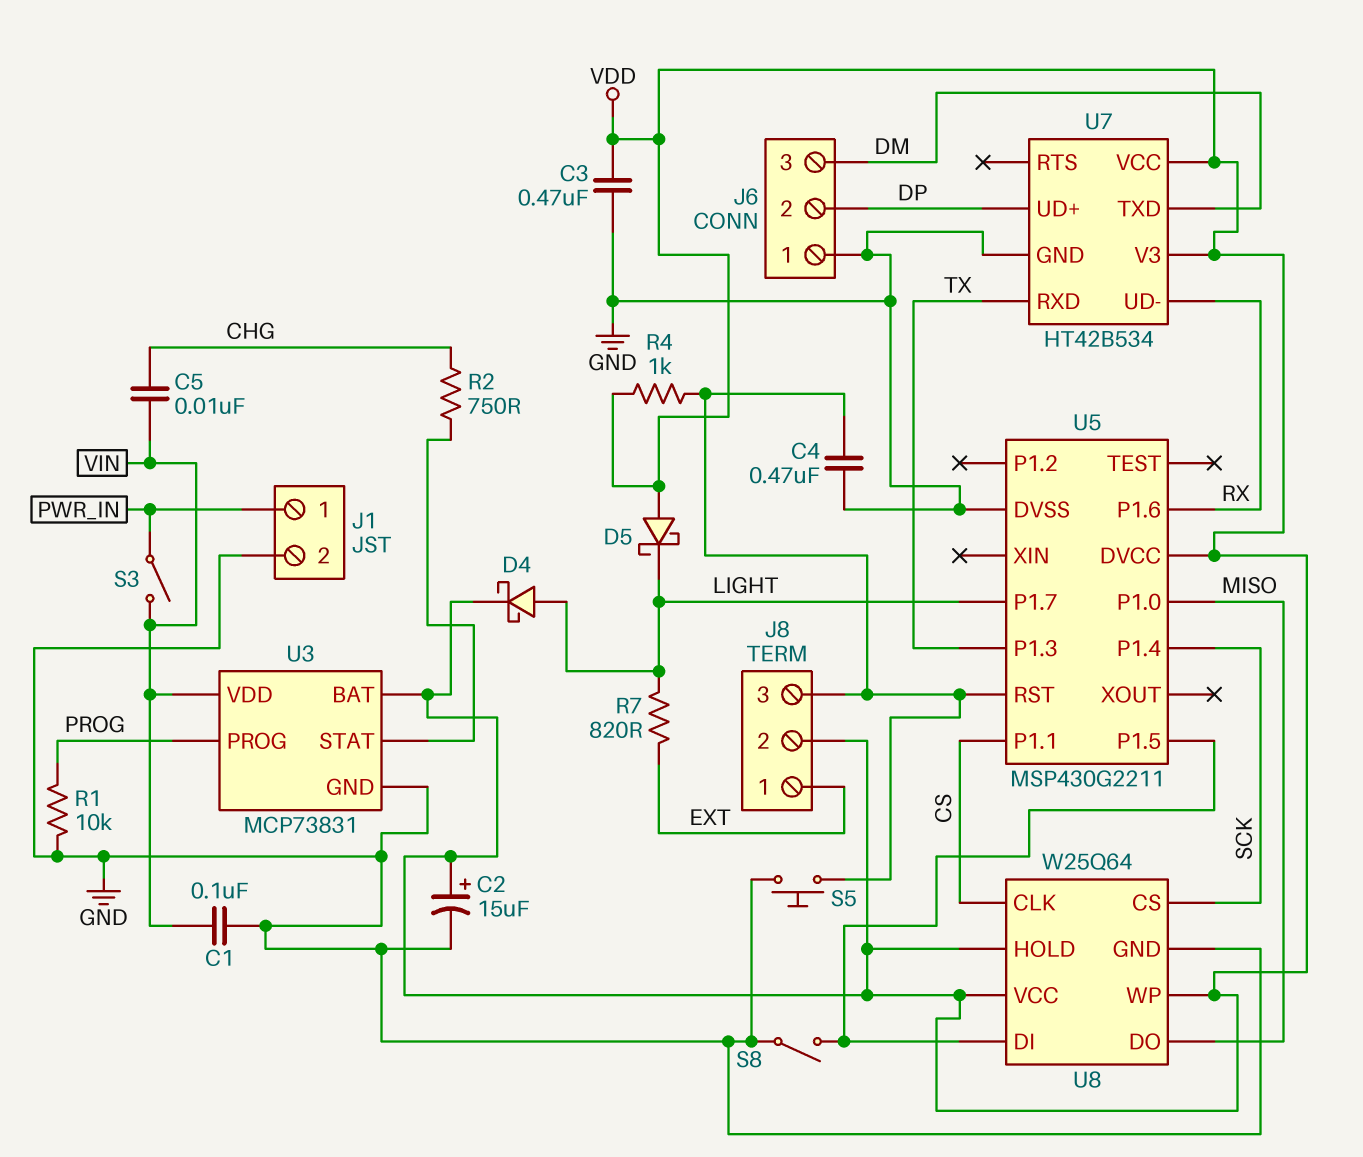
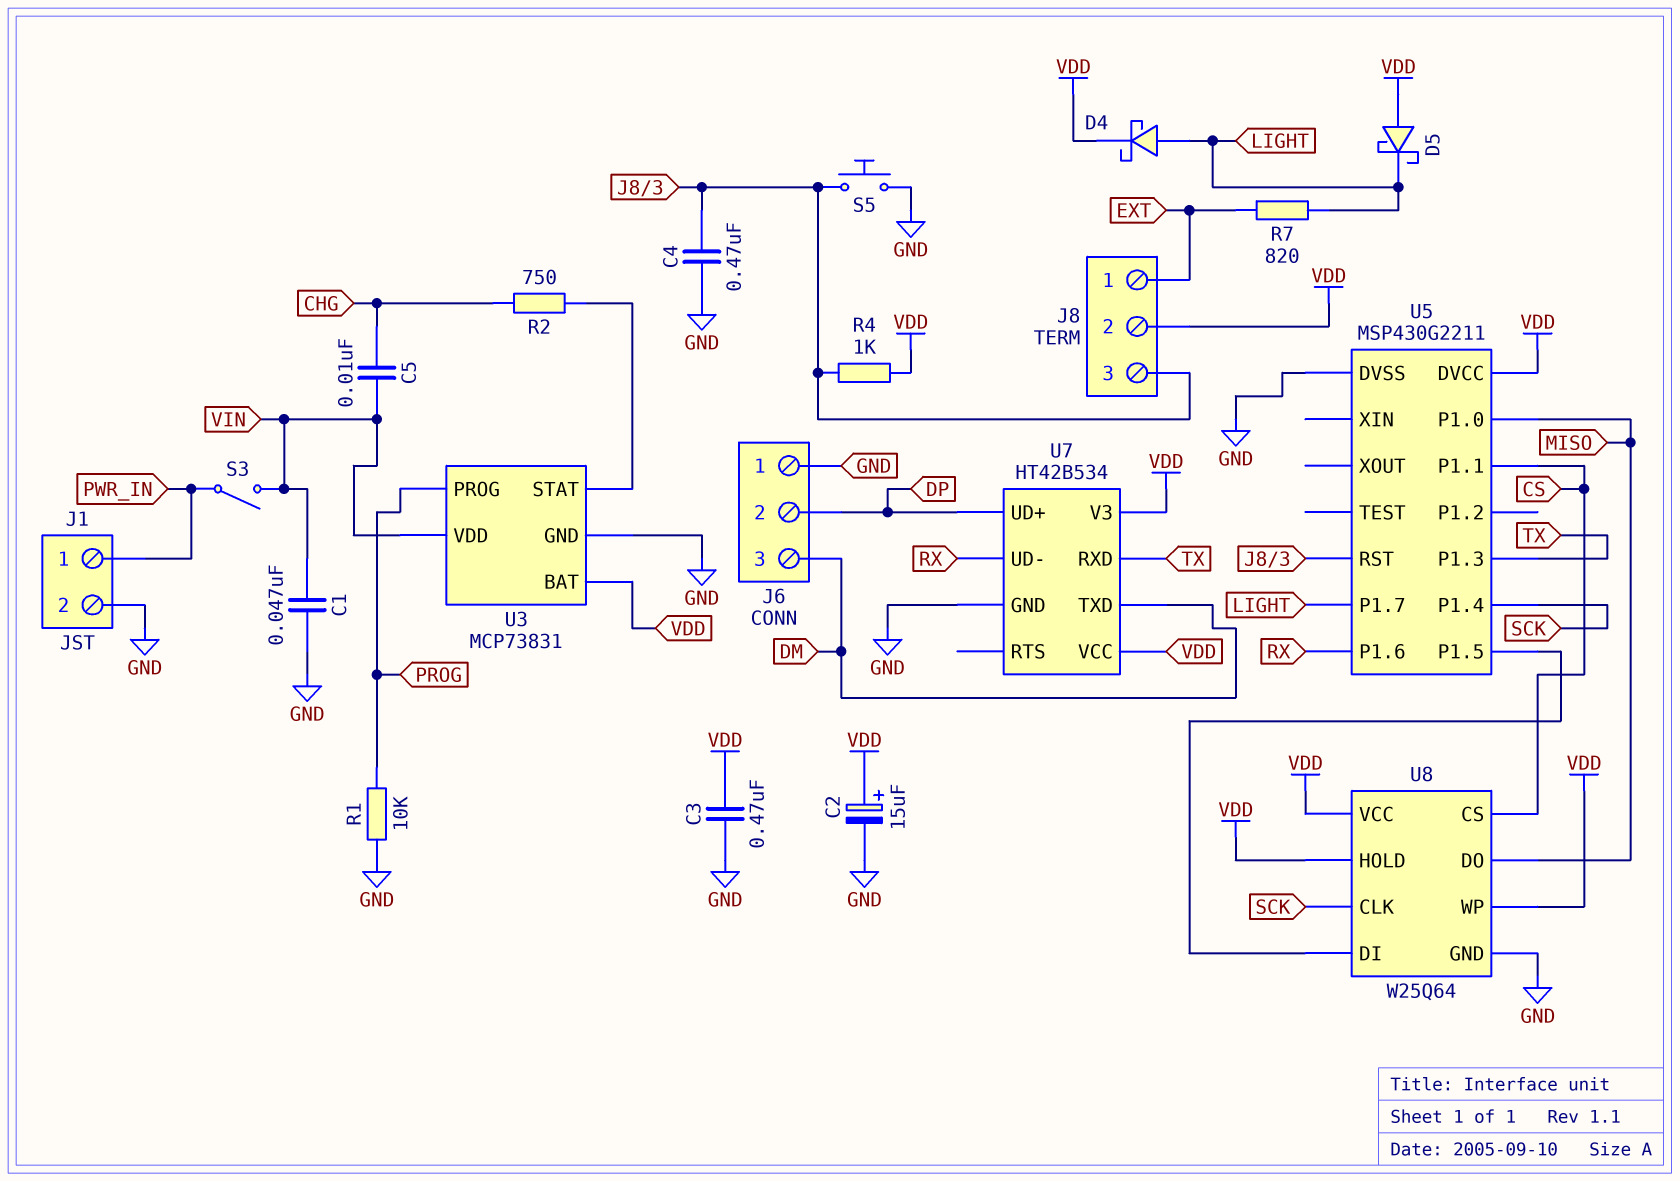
C1: 100nF (GND, VIN) -> 47nF (GND, VIN)
S8: switch (GND, U5/P1.5) -> none
U8 pin CLK: CS -> SCK
U8 pin CS: SCK -> CS

